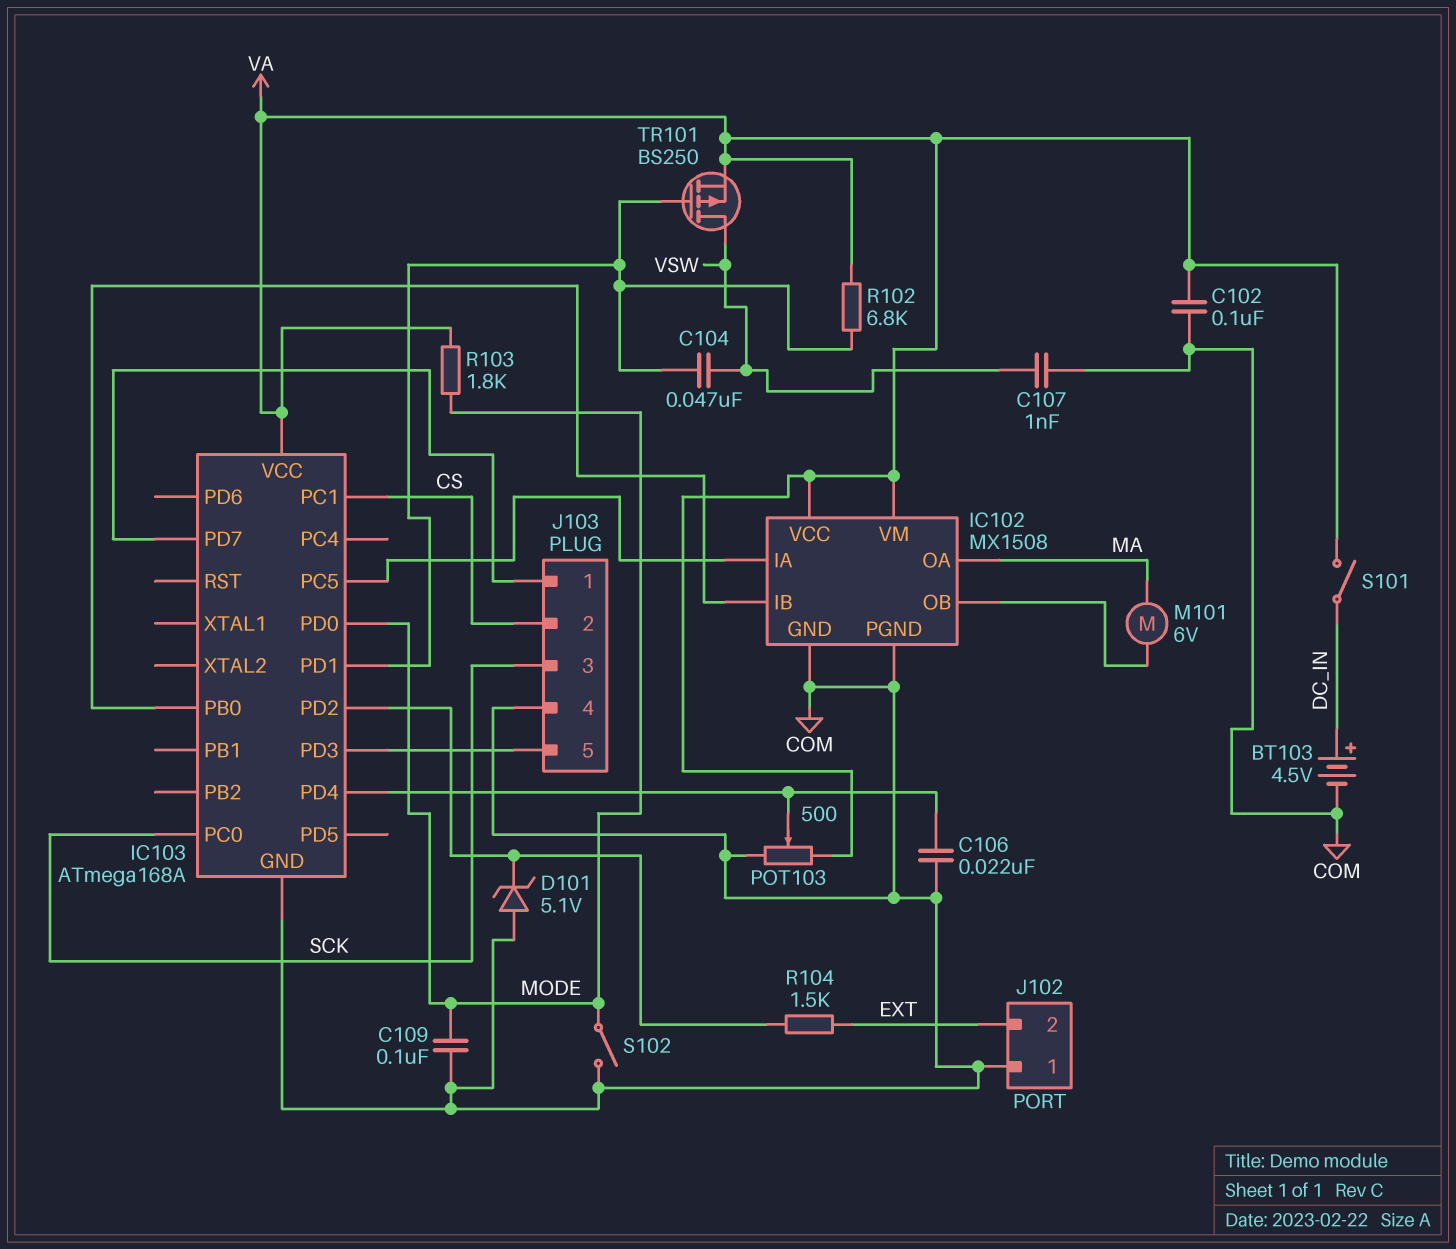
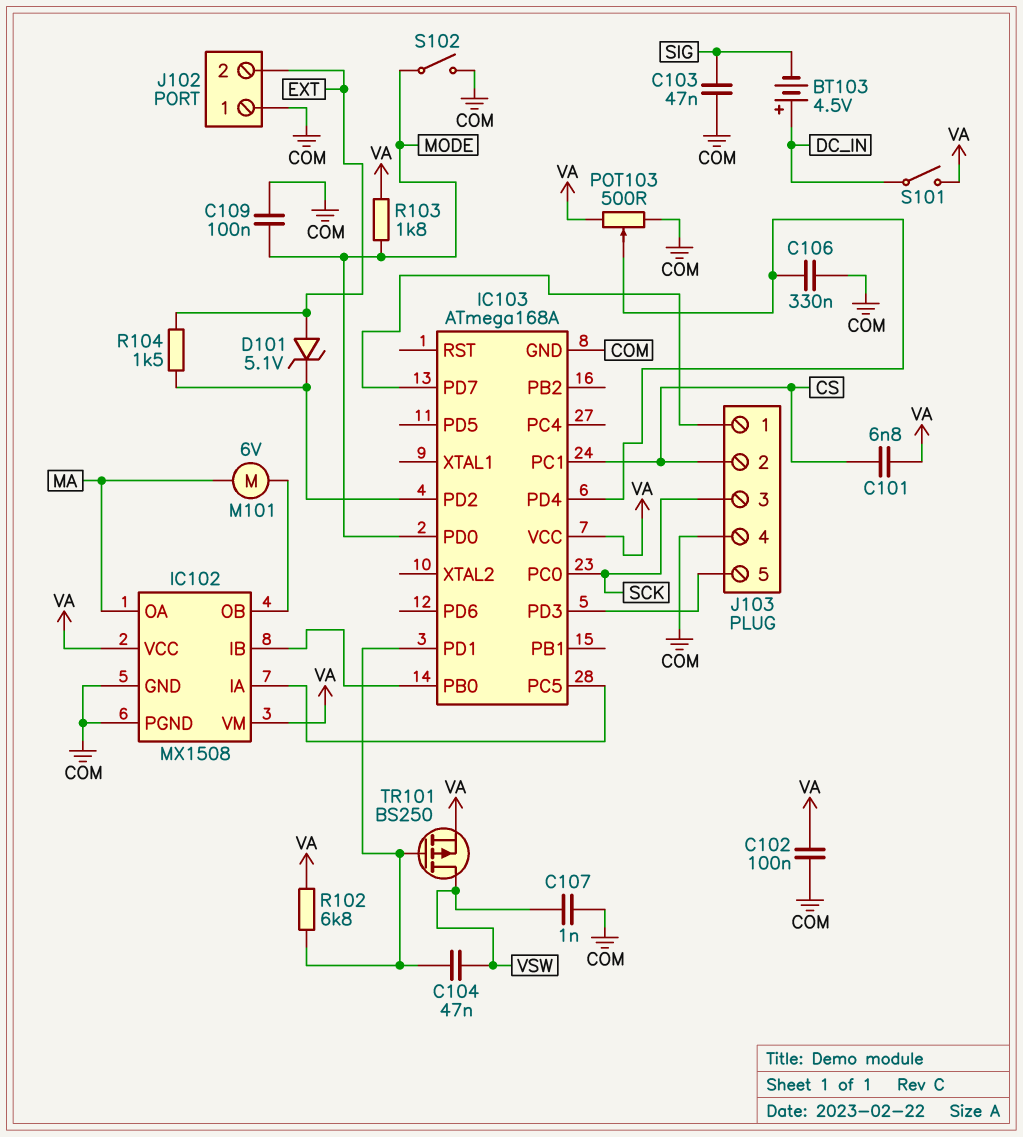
BT103: 4.5V (plus DC_IN, minus COM) -> 4.5V (plus DC_IN, minus SIG)
C101: none -> 6.8nF (CS, VA)
C103: none -> 47nF (COM, SIG)
C106: 22nF (COM, IC103/PD4) -> 330nF (COM, IC103/PD4)
D101: zener 5.1V (A COM, K IC103/PD2) -> zener 5.1V (A EXT, K IC103/PD2)

